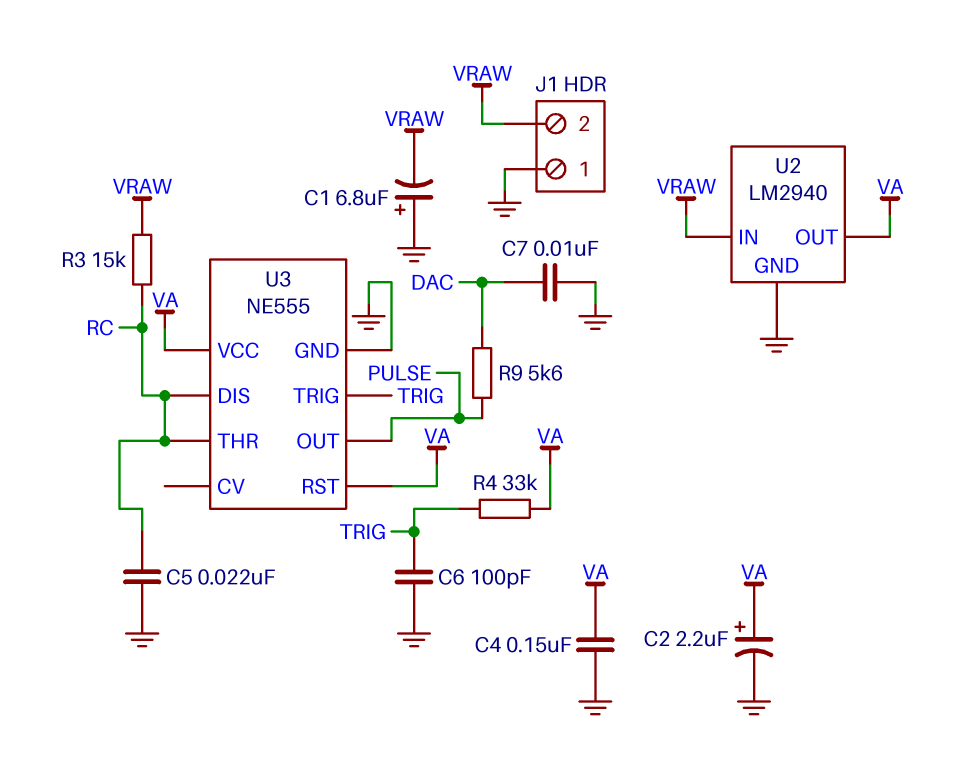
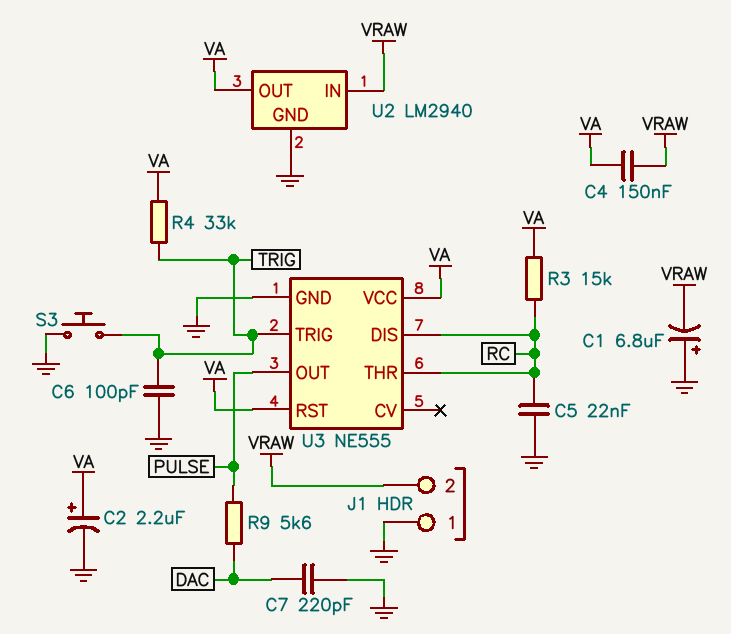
C4: 150nF (GND, VA) -> 150nF (VA, VRAW)
C7: 10nF (DAC, GND) -> 220pF (DAC, GND)
R3: 15k (RC, VRAW) -> 15k (RC, VA)
S3: none -> button (GND, TRIG)

